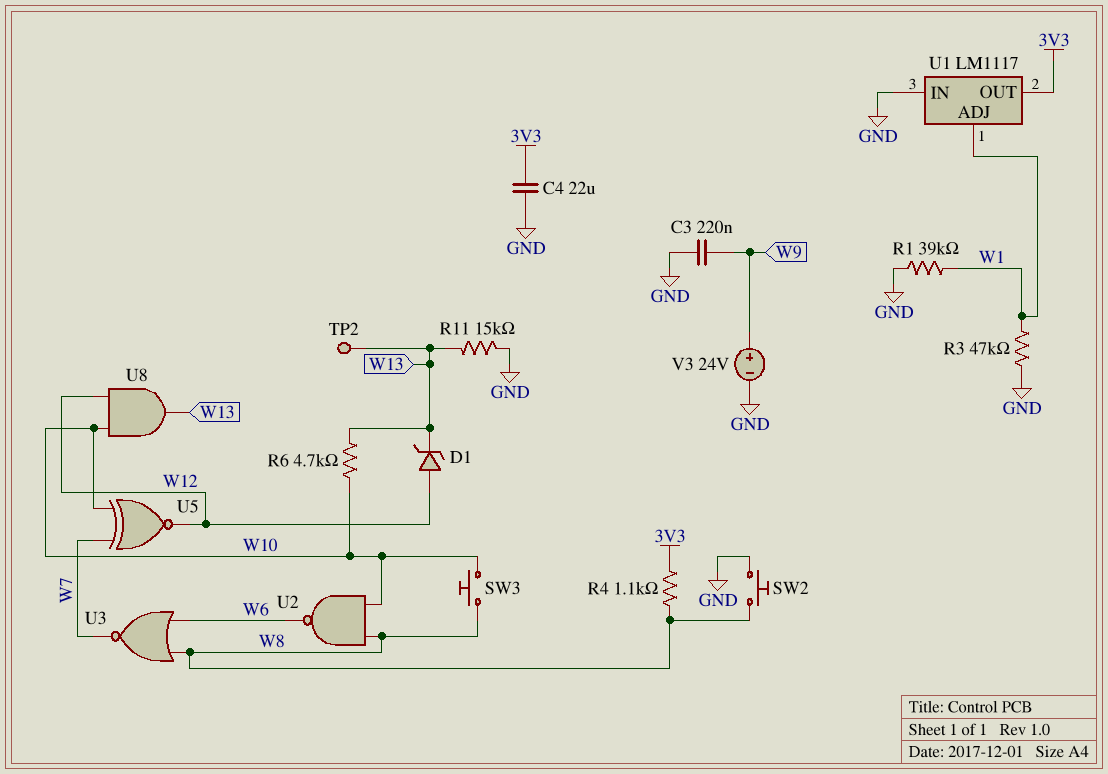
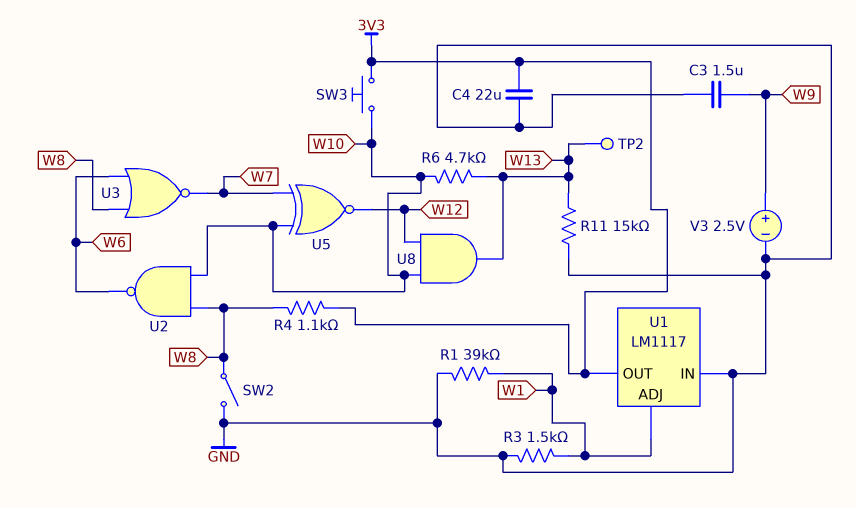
C3: 220nF (GND, W9) -> 1.5uF (GND, W9)
D1: zener (A W12, K W13) -> none
R3: 47k (GND, W1) -> 1.5k (GND, W1)
SW2: button (GND, W8) -> switch (GND, W8)
SW3: button (W8, W10) -> button (3V3, W10)
V3: 24V (plus W9, minus GND) -> 2.5V (plus W9, minus GND)

